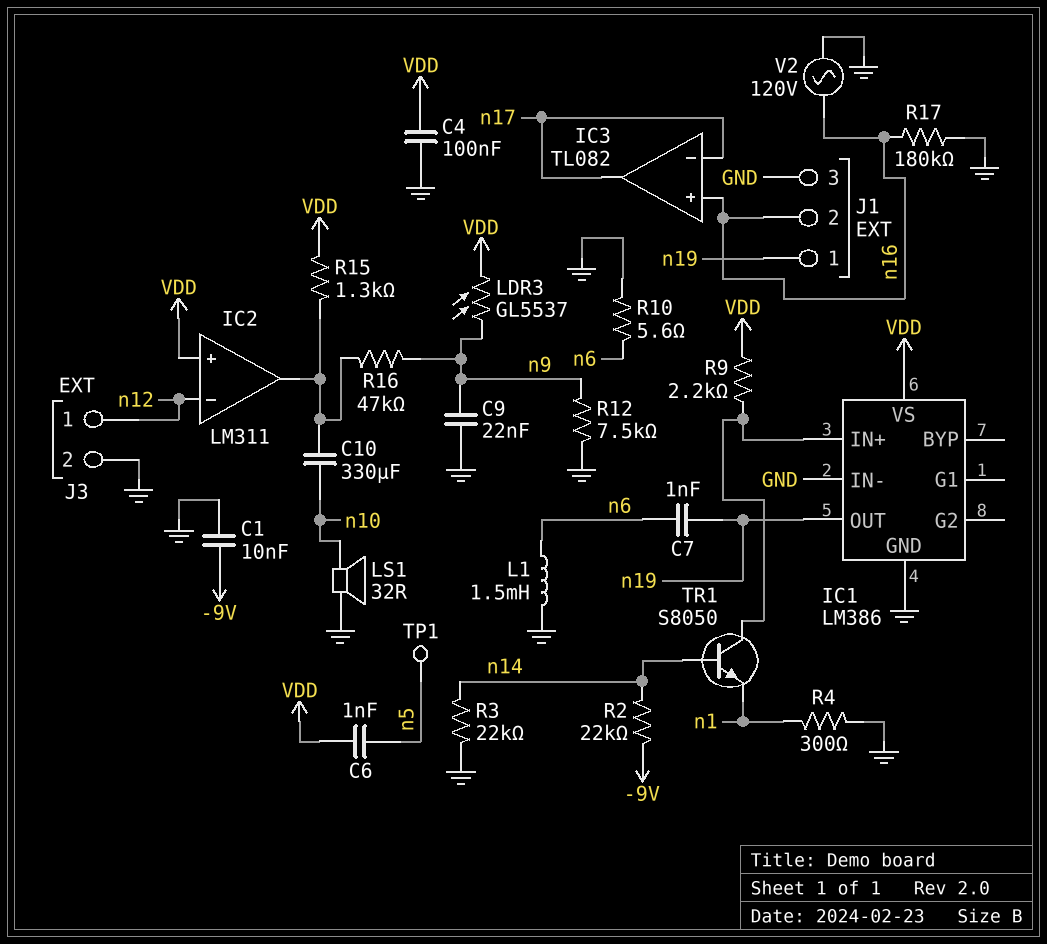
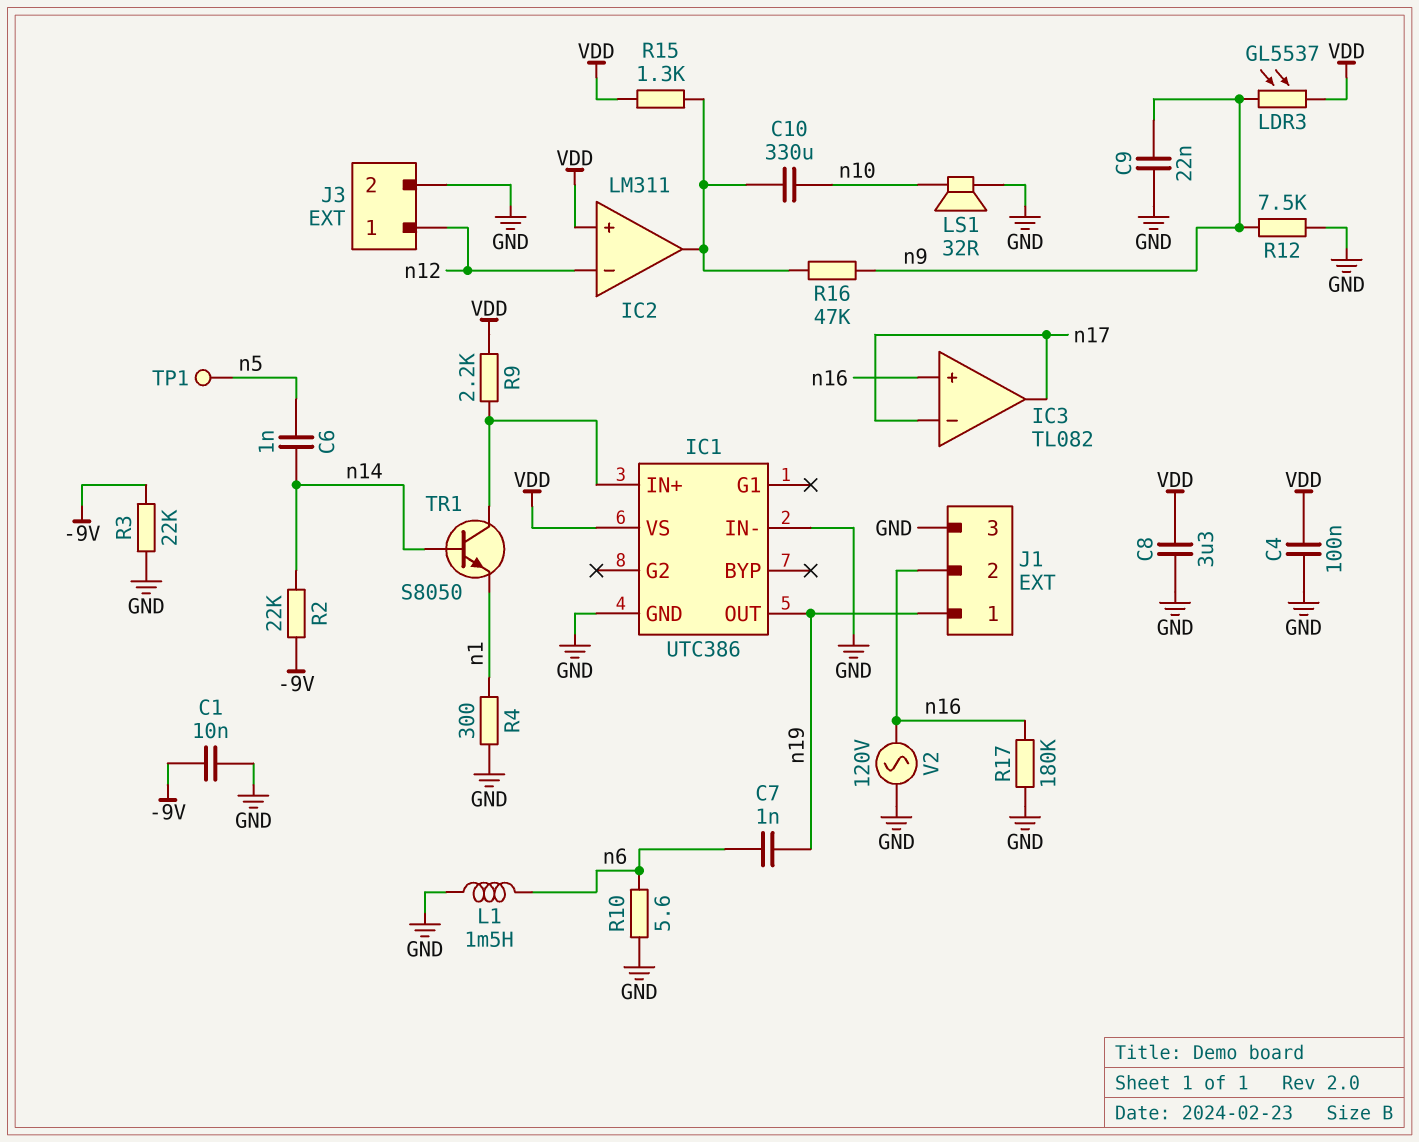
C6: 1nF (VDD, n5) -> 1nF (n5, n14)
C8: none -> 3.3uF (GND, VDD)
IC1: LM386 -> UTC386
R3: 22k (GND, n14) -> 22k (-9V, GND)

